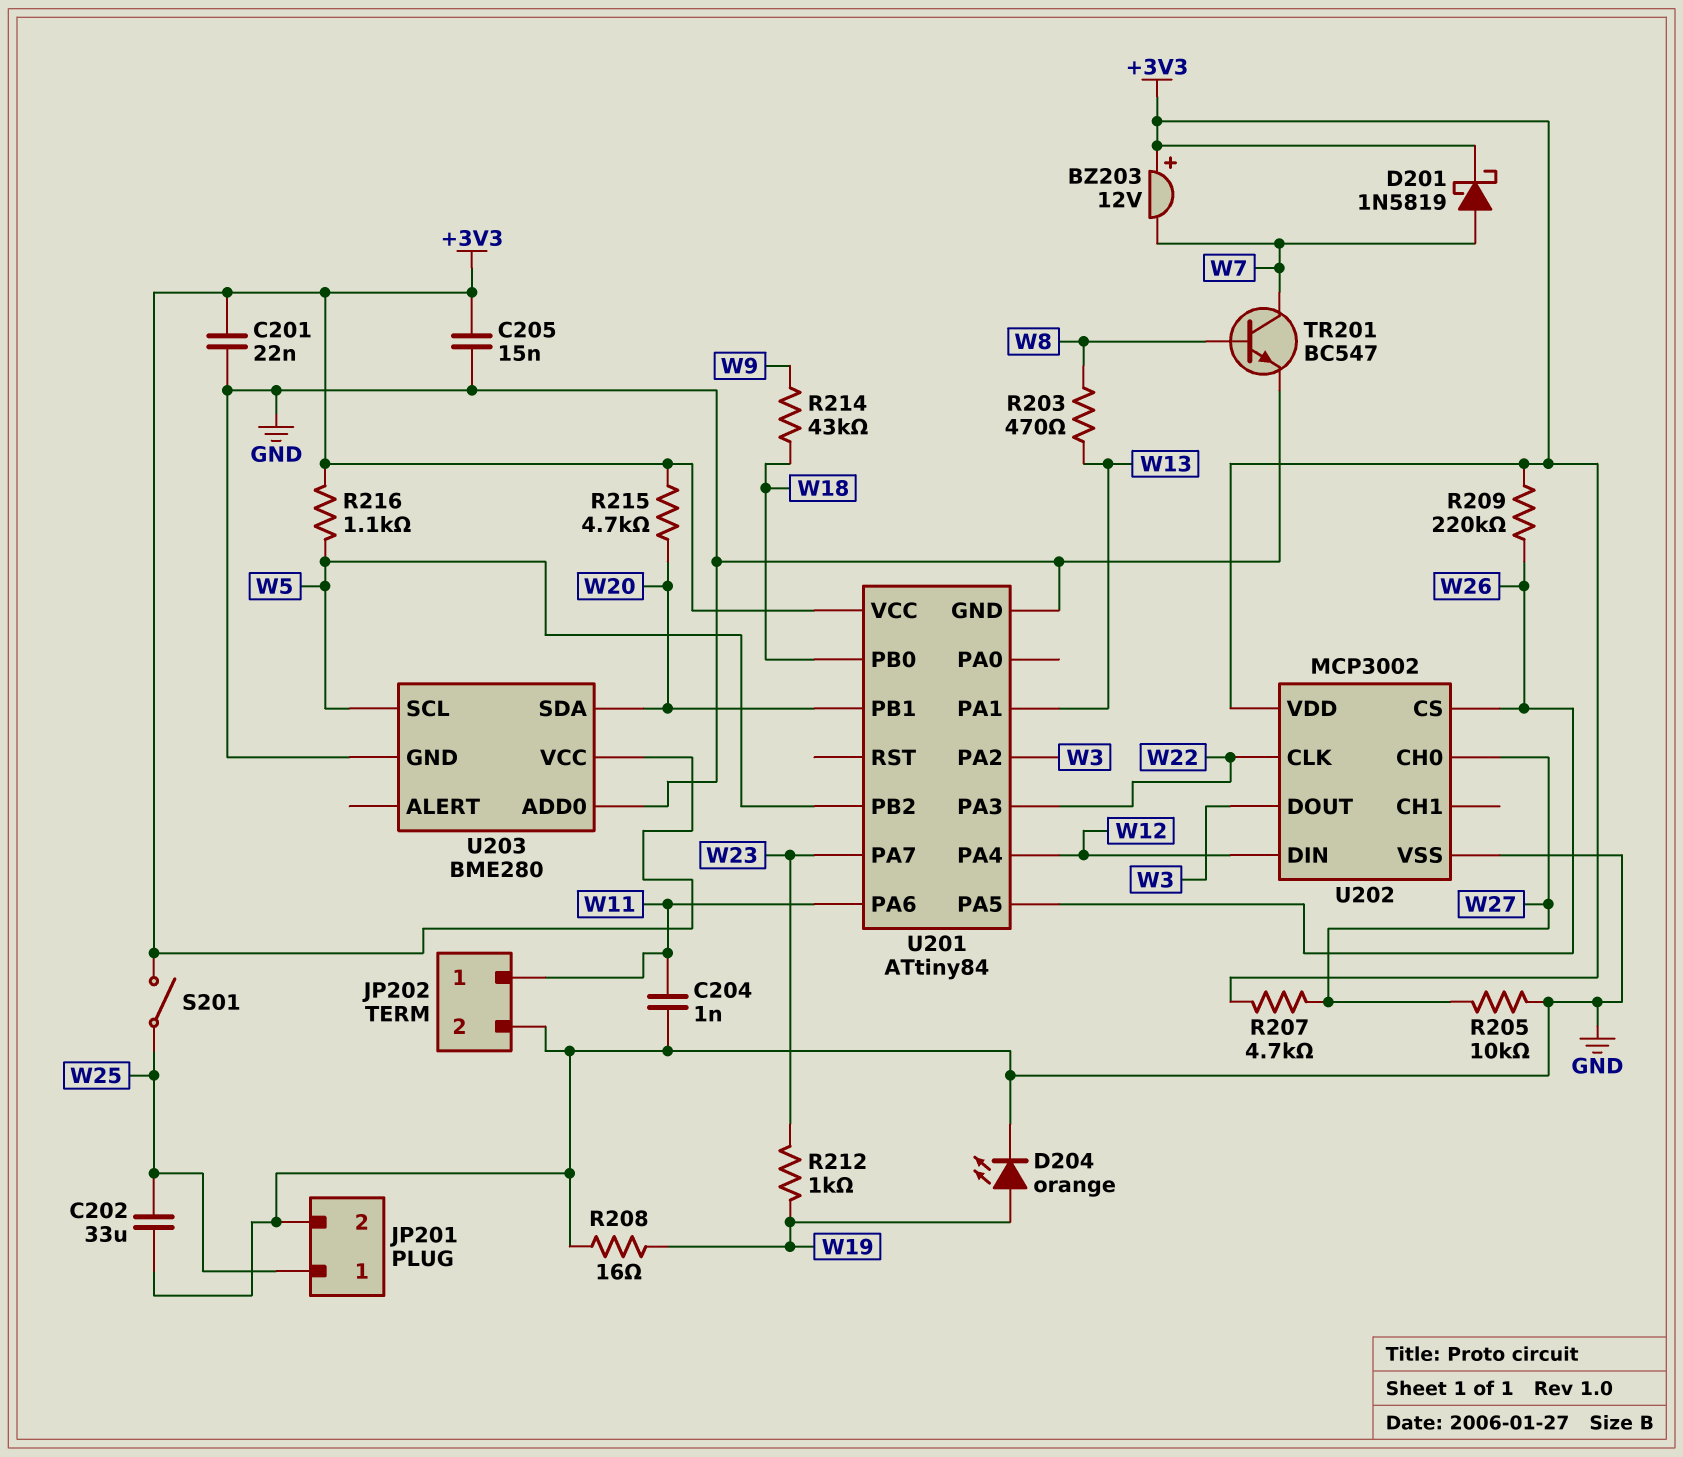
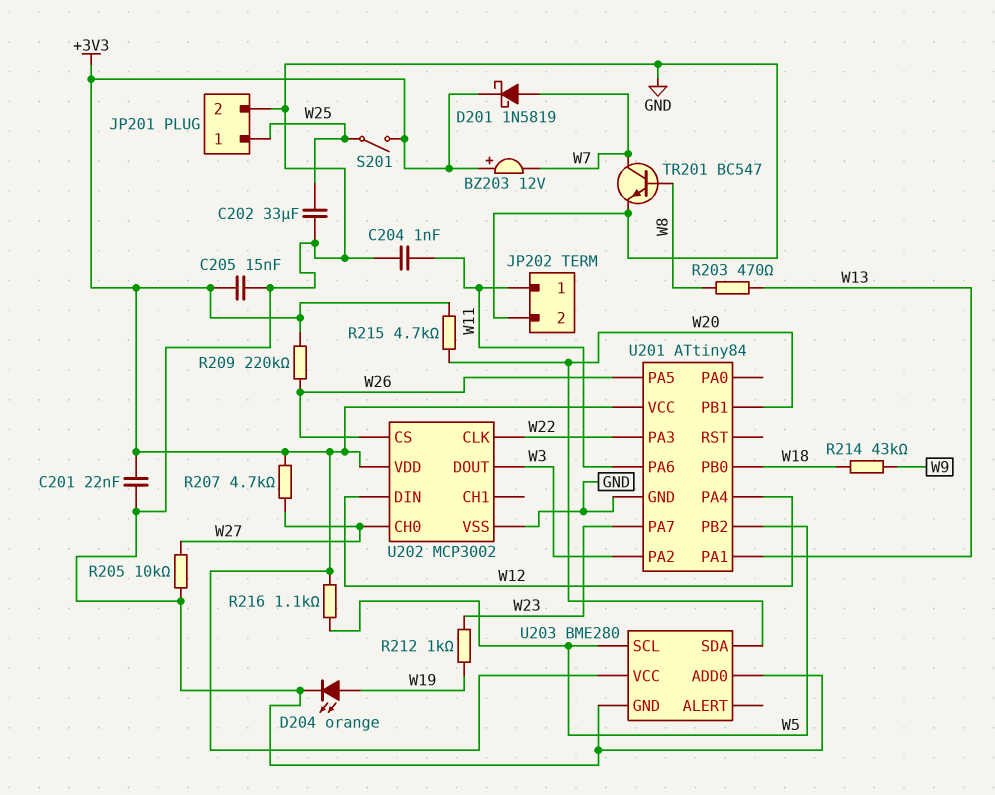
R208: 16 (GND, W19) -> none

